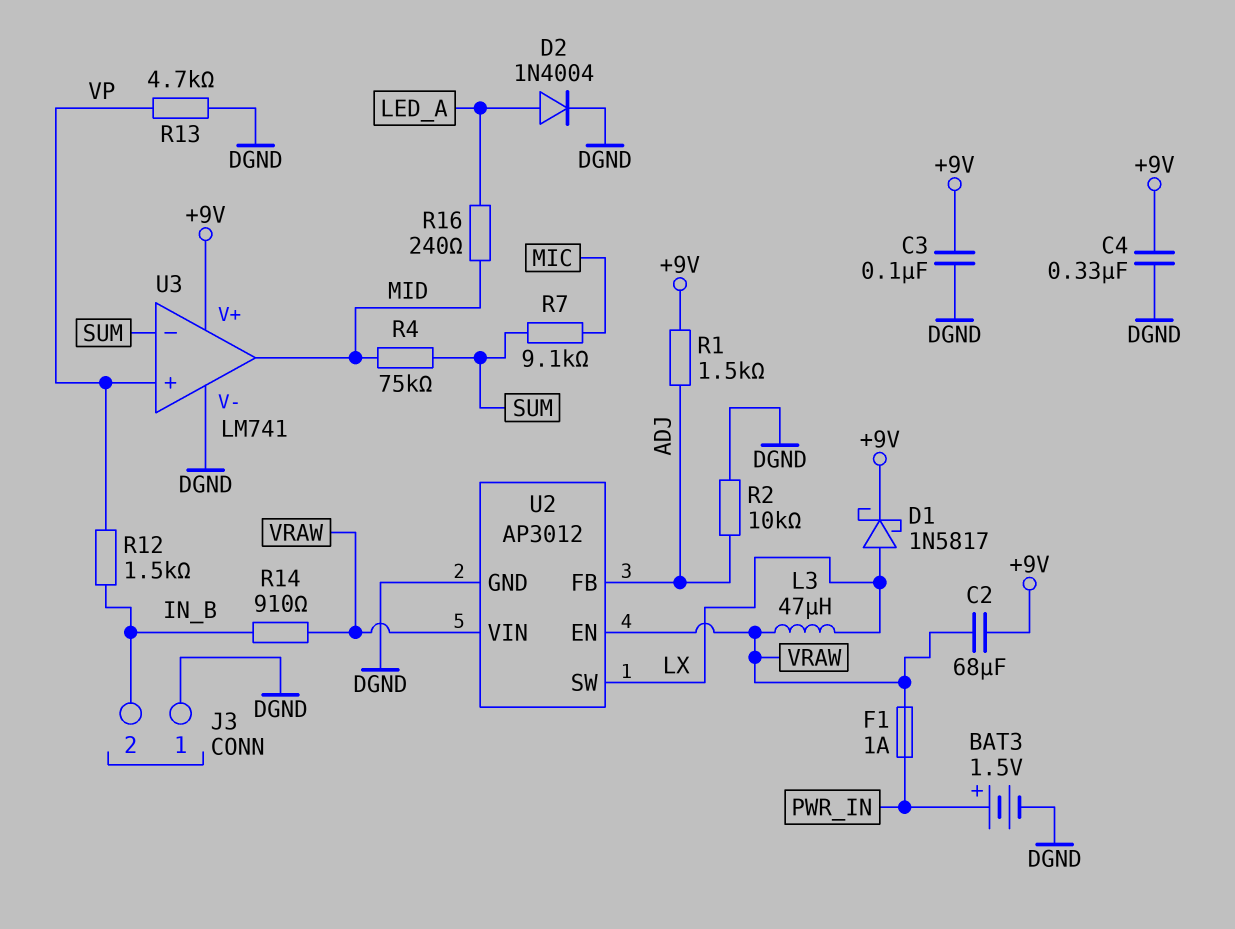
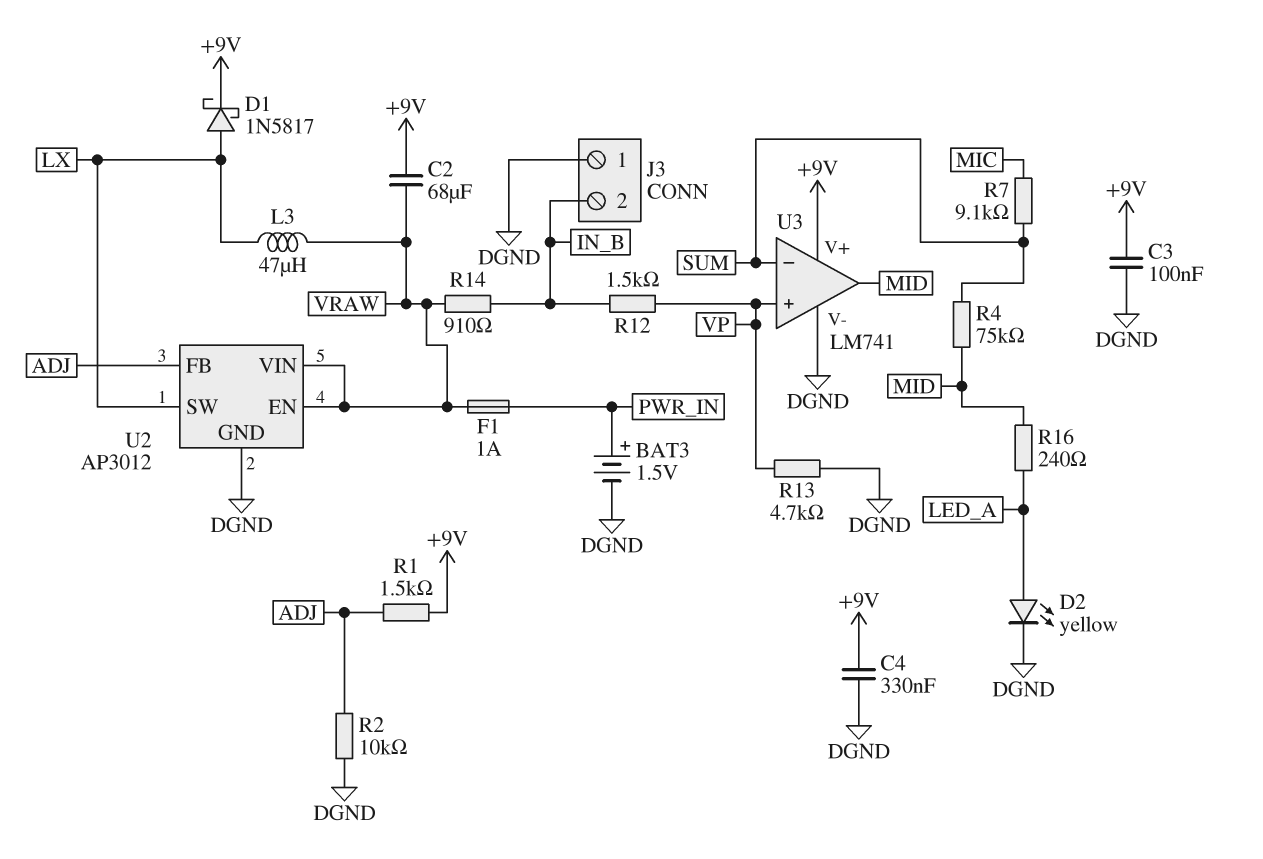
D2: diode 1N4004 (A LED_A, K DGND) -> LED yellow (A LED_A, K DGND)

